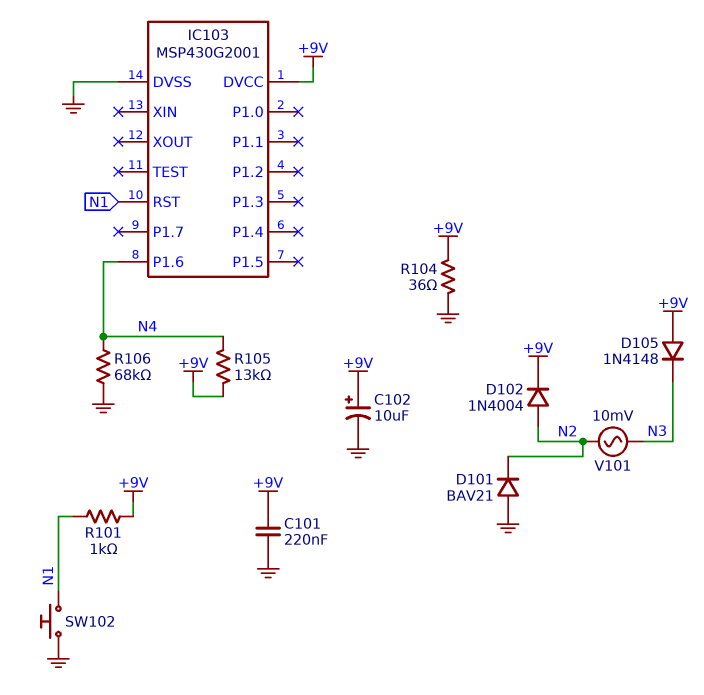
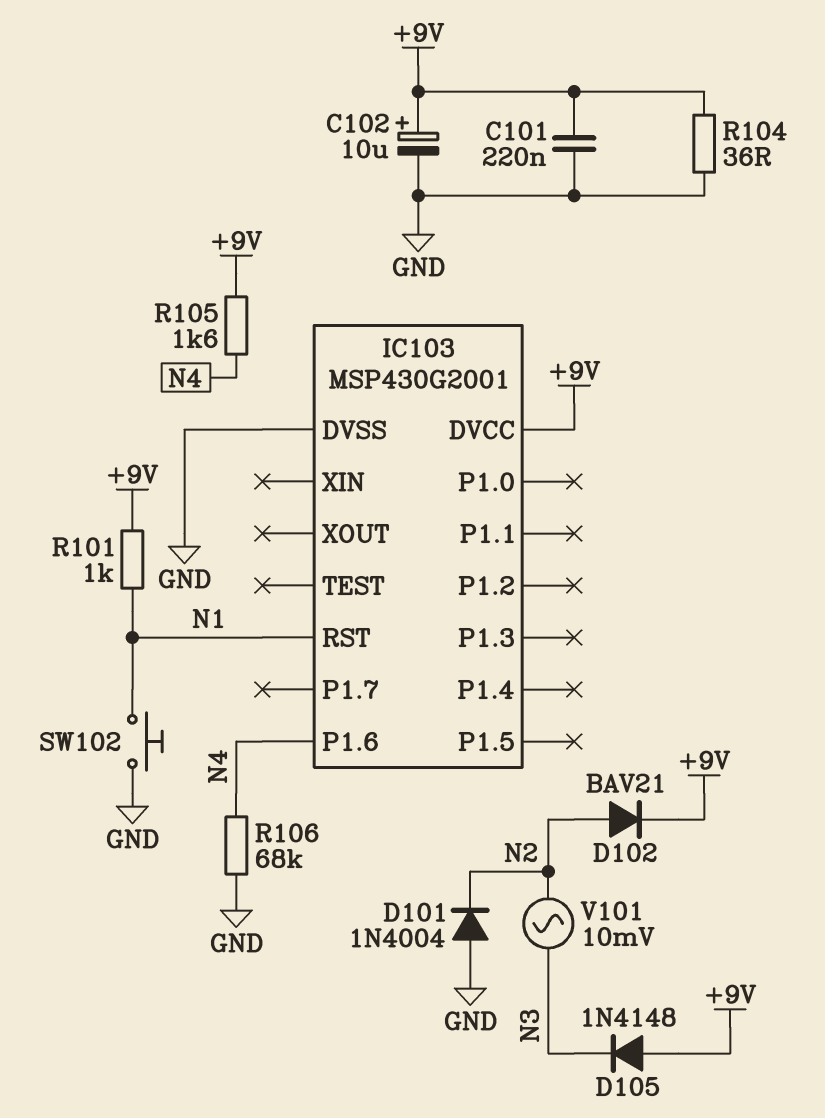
D101: diode BAV21 (A GND, K N2) -> diode 1N4004 (A GND, K N2)
D102: diode 1N4004 (A N2, K +9V) -> diode BAV21 (A N2, K +9V)
R105: 13k (+9V, N4) -> 1.6k (+9V, N4)

